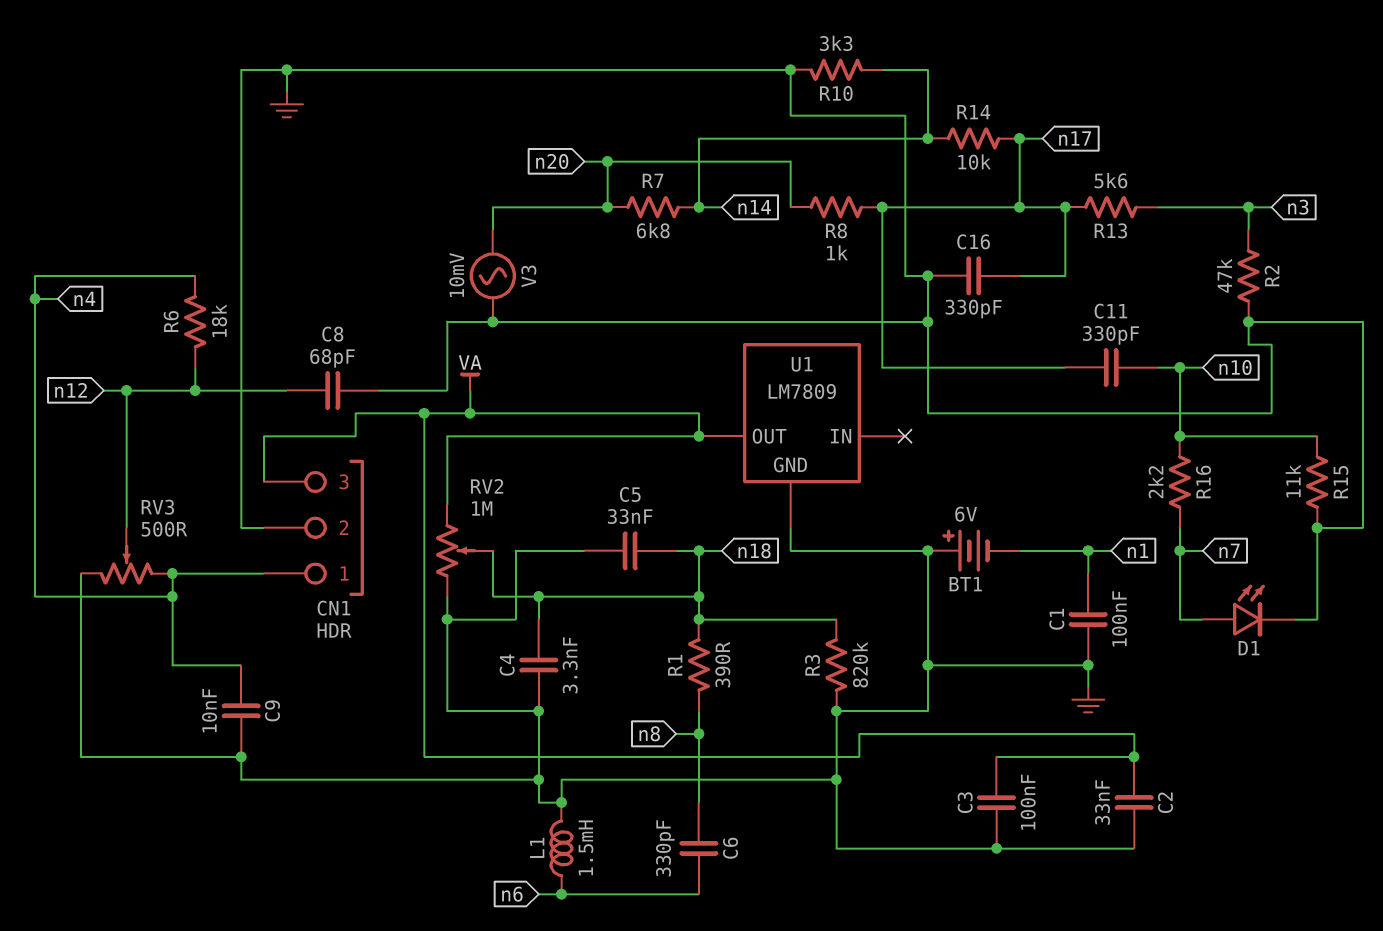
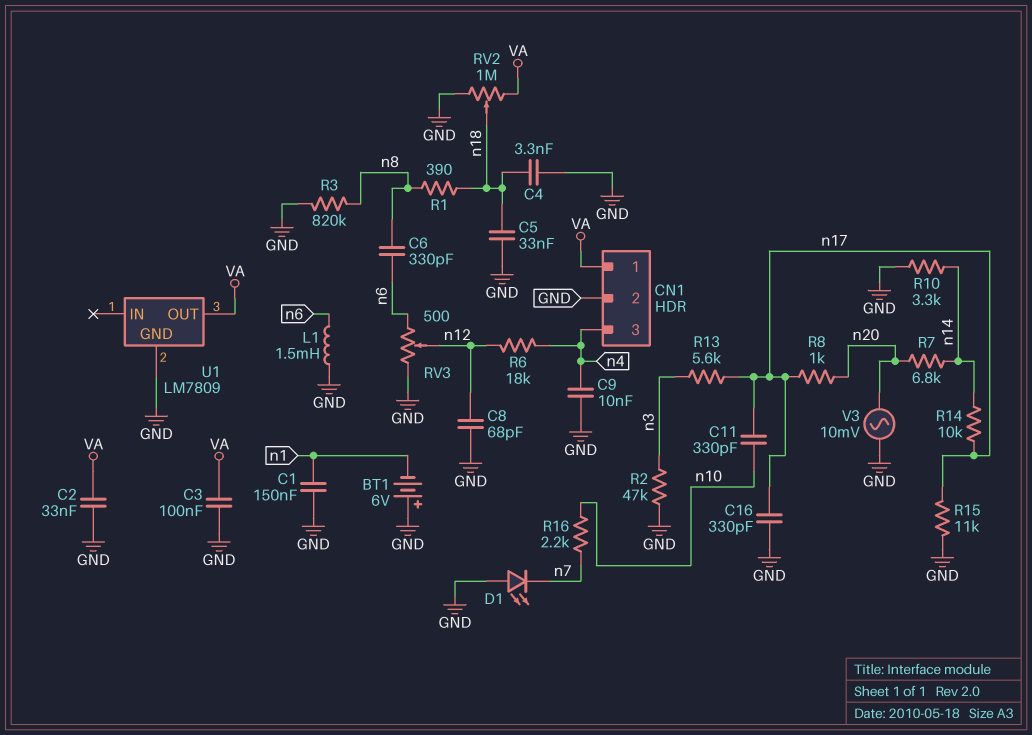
C1: 100nF (GND, n1) -> 150nF (GND, n1)
CN1 pin 1: n4 -> VA
CN1 pin 3: VA -> n4
D1: LED (A n7, K GND) -> LED (A GND, K n7)
R3: 820k (GND, n18) -> 820k (GND, n8)
R15: 11k (GND, n10) -> 11k (GND, n17)
RV3: 500 (GND, n4, wiper n12) -> 500 (GND, n6, wiper n12)

